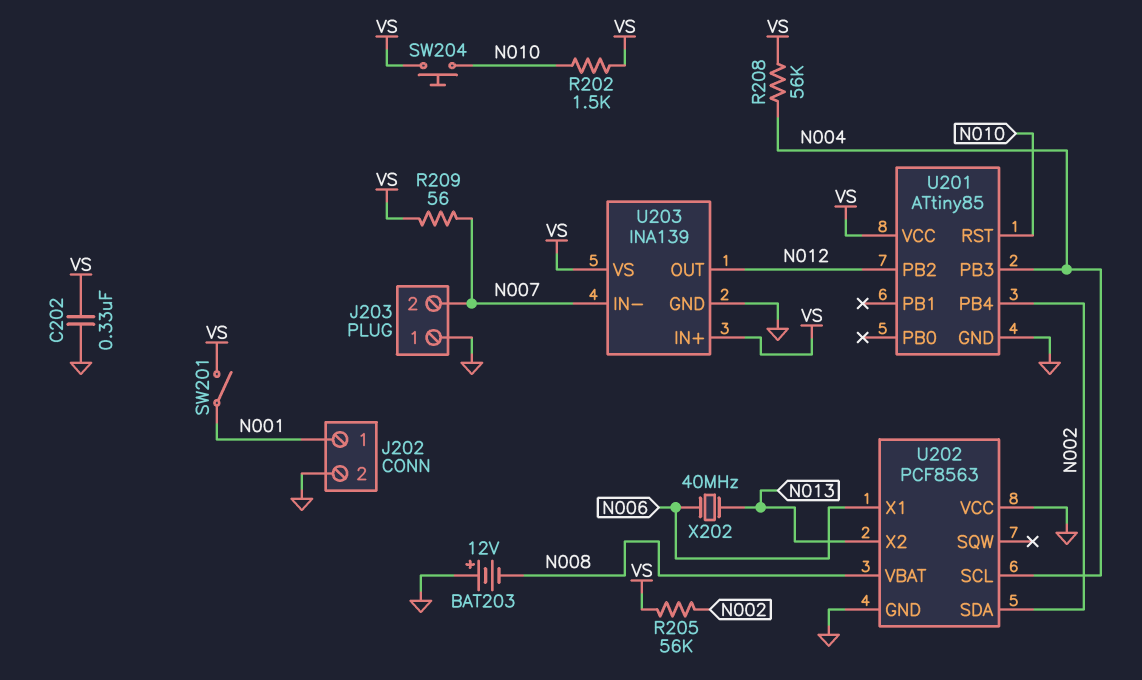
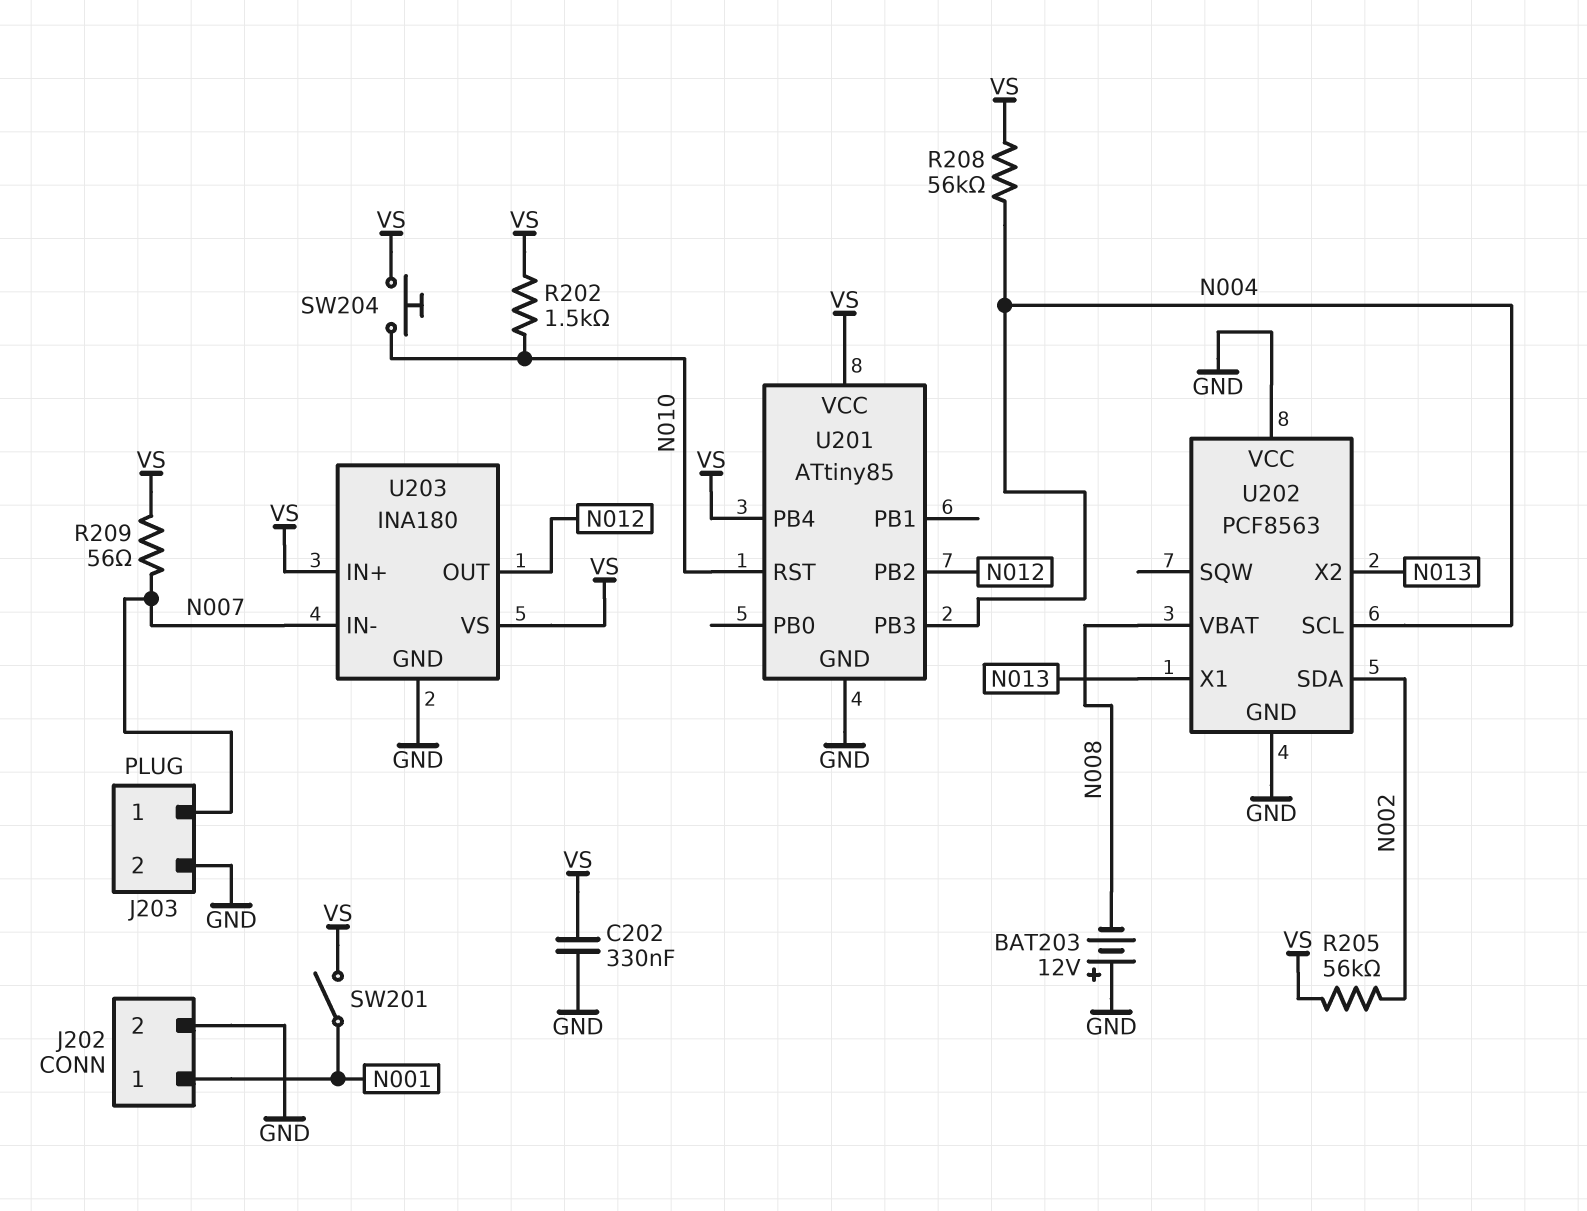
J203 pin 1: GND -> N007
J203 pin 2: N007 -> GND
U201 pin PB4: N002 -> VS
U202 pin X1: N006 -> N013
U203: INA139 -> INA180
X202: 40MHz (N006, N013) -> none

